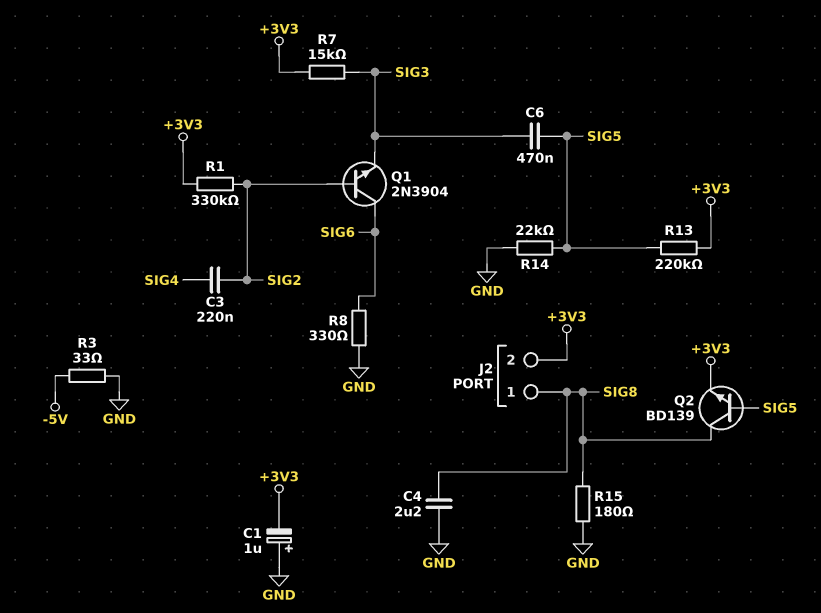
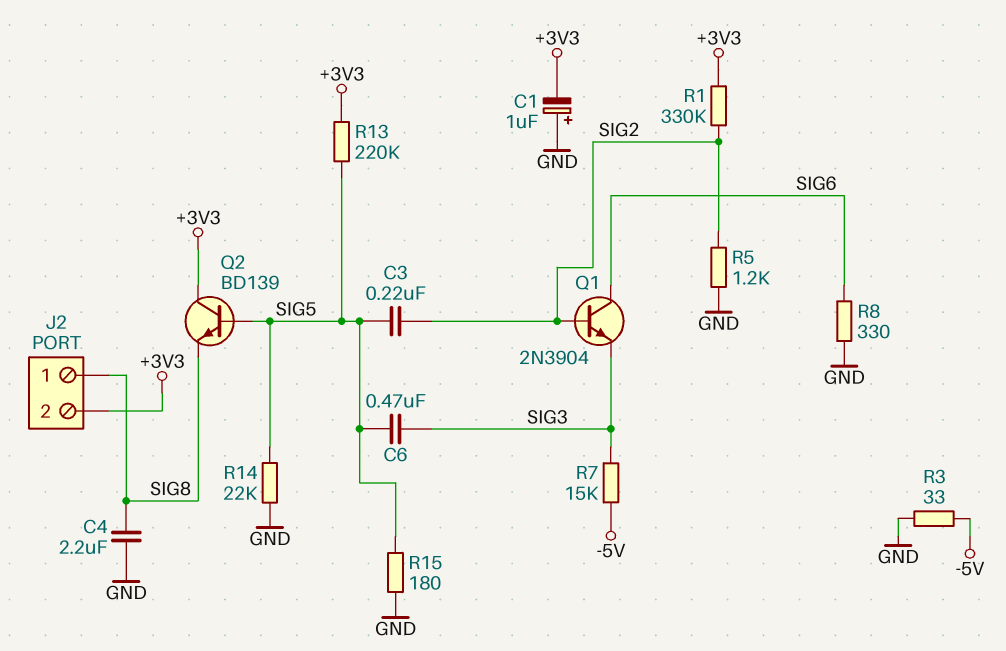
C3: 220nF (SIG2, SIG4) -> 220nF (SIG2, SIG5)
Q2: NPN BD139 (B SIG5, C SIG8, E +3V3) -> NPN BD139 (B SIG5, C +3V3, E SIG8)
R5: none -> 1.2k (GND, SIG2)
R7: 15k (+3V3, SIG3) -> 15k (-5V, SIG3)
R15: 180 (GND, SIG8) -> 180 (GND, SIG5)

